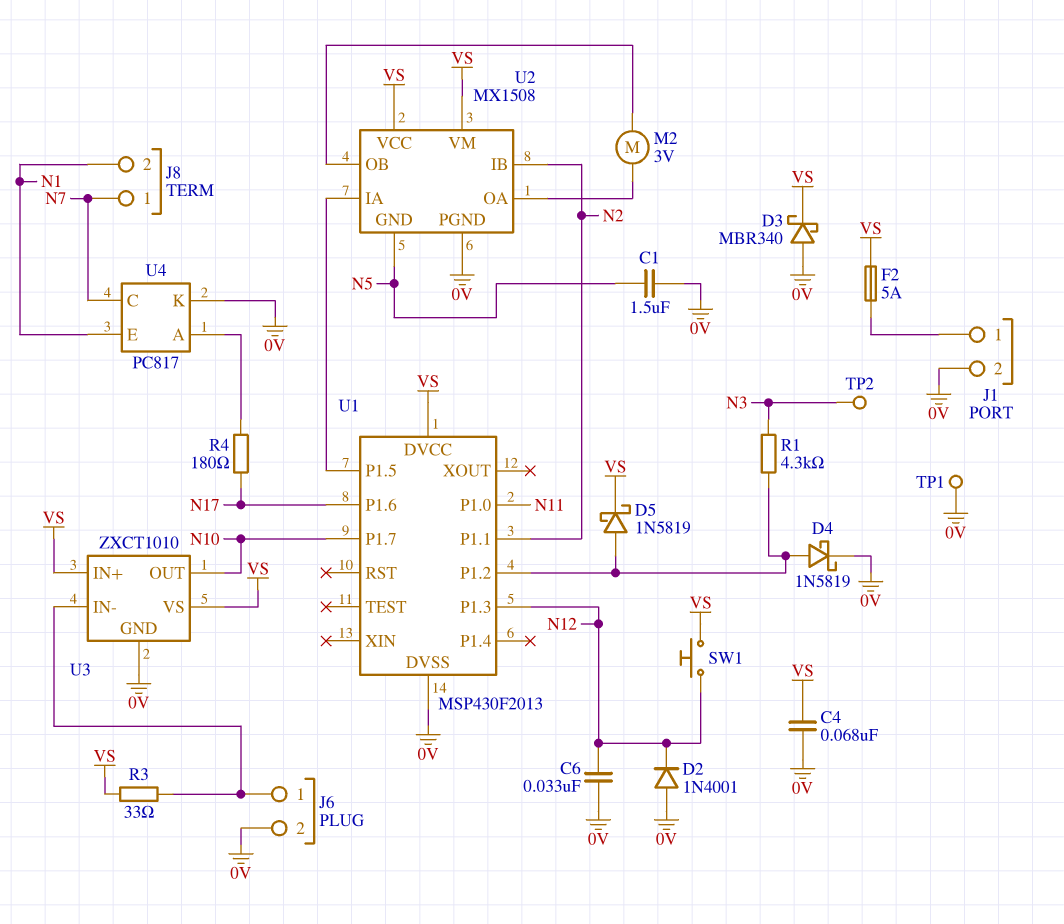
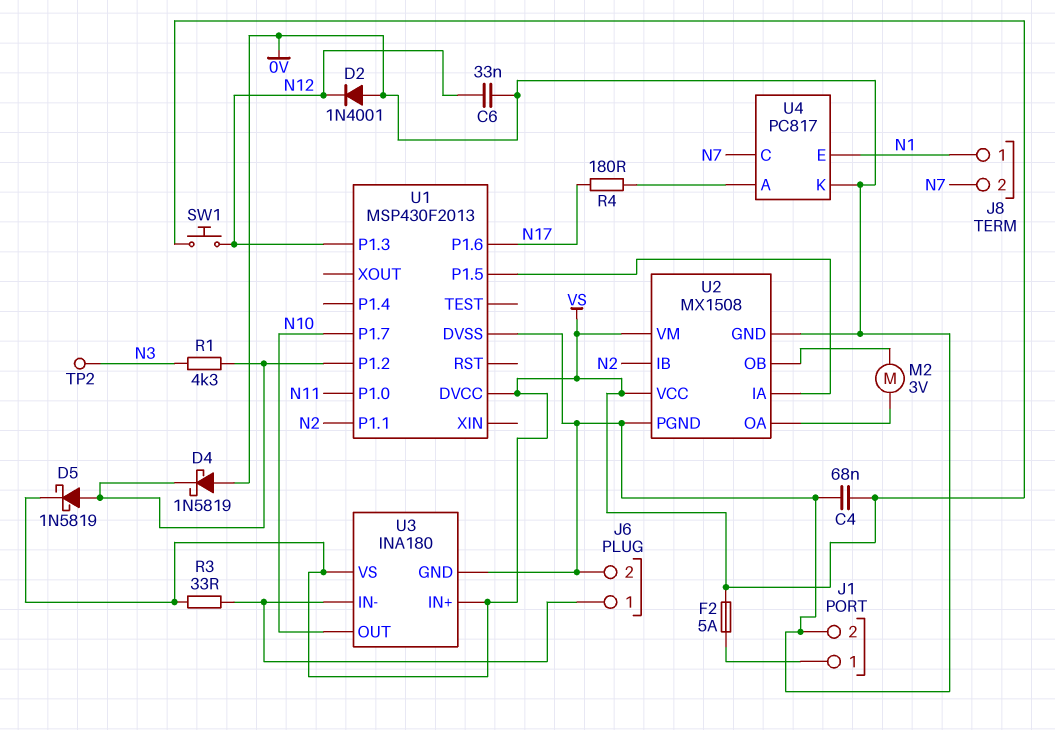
C1: 1.5uF (0V, N5) -> none
D3: schottky MBR340 (A 0V, K VS) -> none
D4: schottky 1N5819 (A U1/P1.2, K 0V) -> schottky 1N5819 (A 0V, K U1/P1.2)
J8 pin 1: N7 -> N1
J8 pin 2: N1 -> N7
TP1: test point (0V) -> none
U2 pin GND: N5 -> 0V
U3: ZXCT1010 -> INA180

